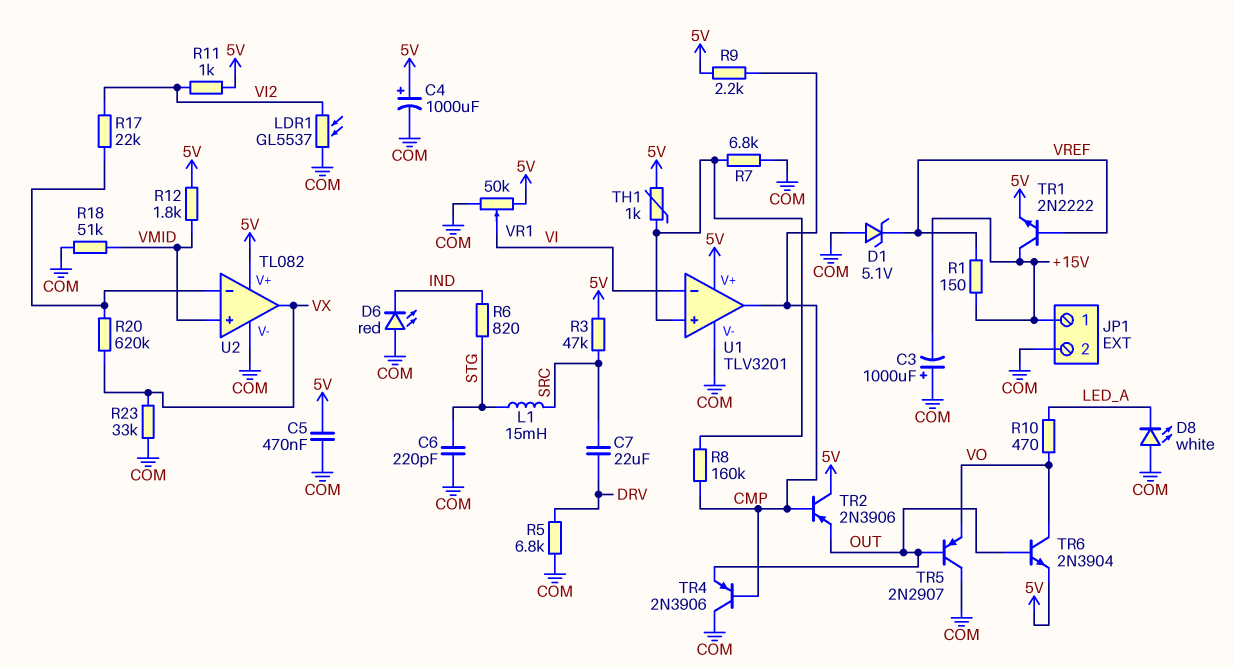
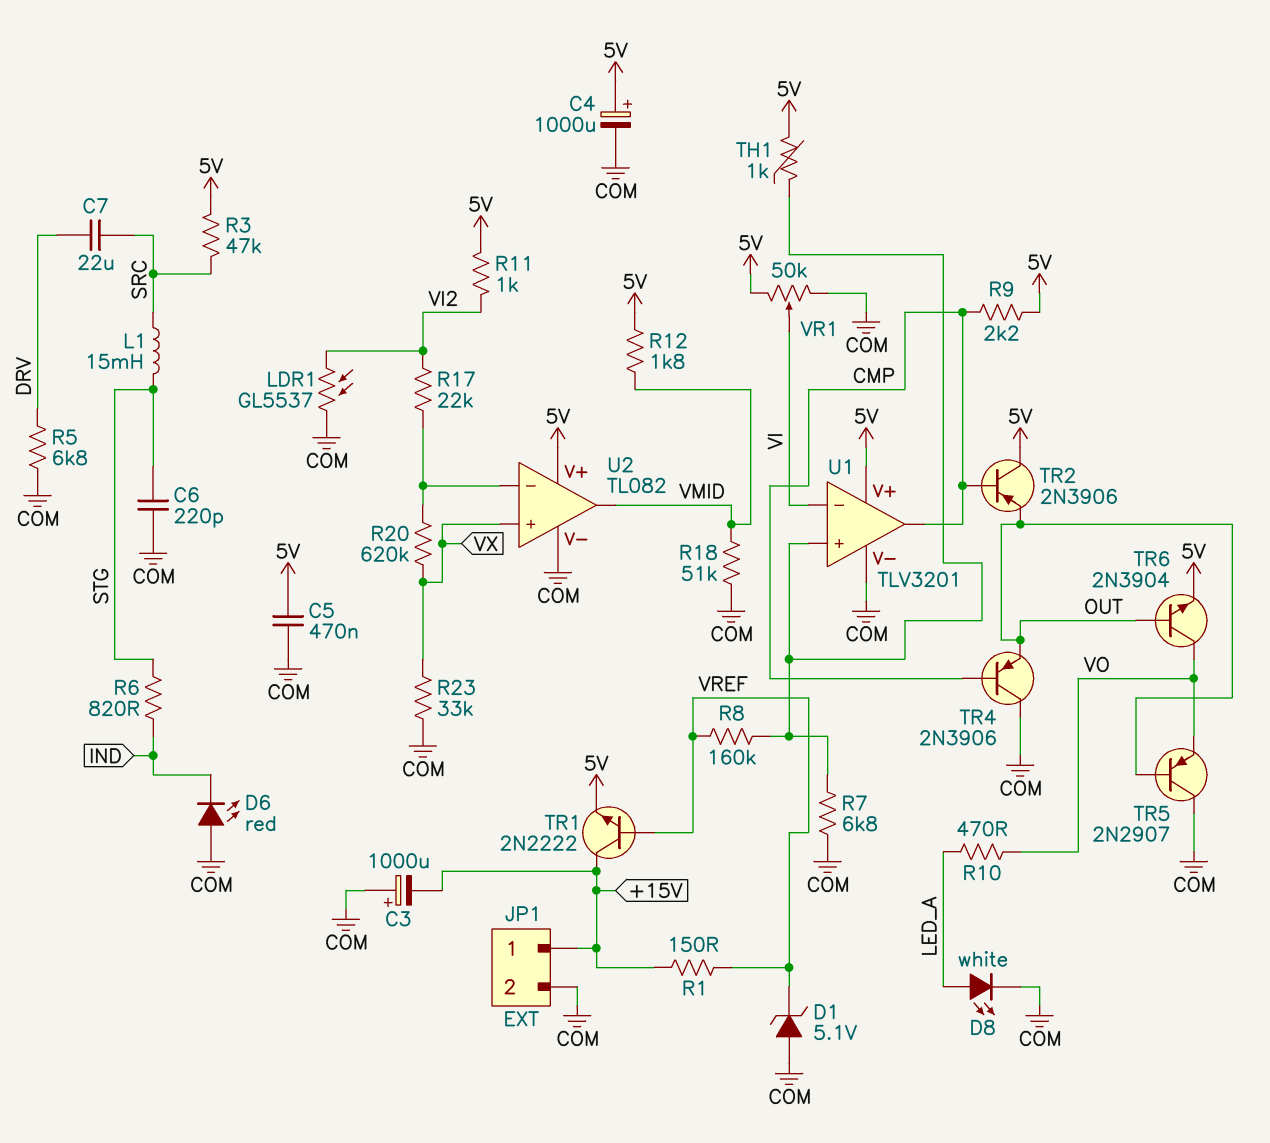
D8: LED white (A COM, K LED_A) -> LED white (A LED_A, K COM)
R8: 160k (CMP, U1/in+) -> 160k (U1/in+, VREF)
U2 pin in+: VMID -> VX
U2 pin out: VX -> VMID

